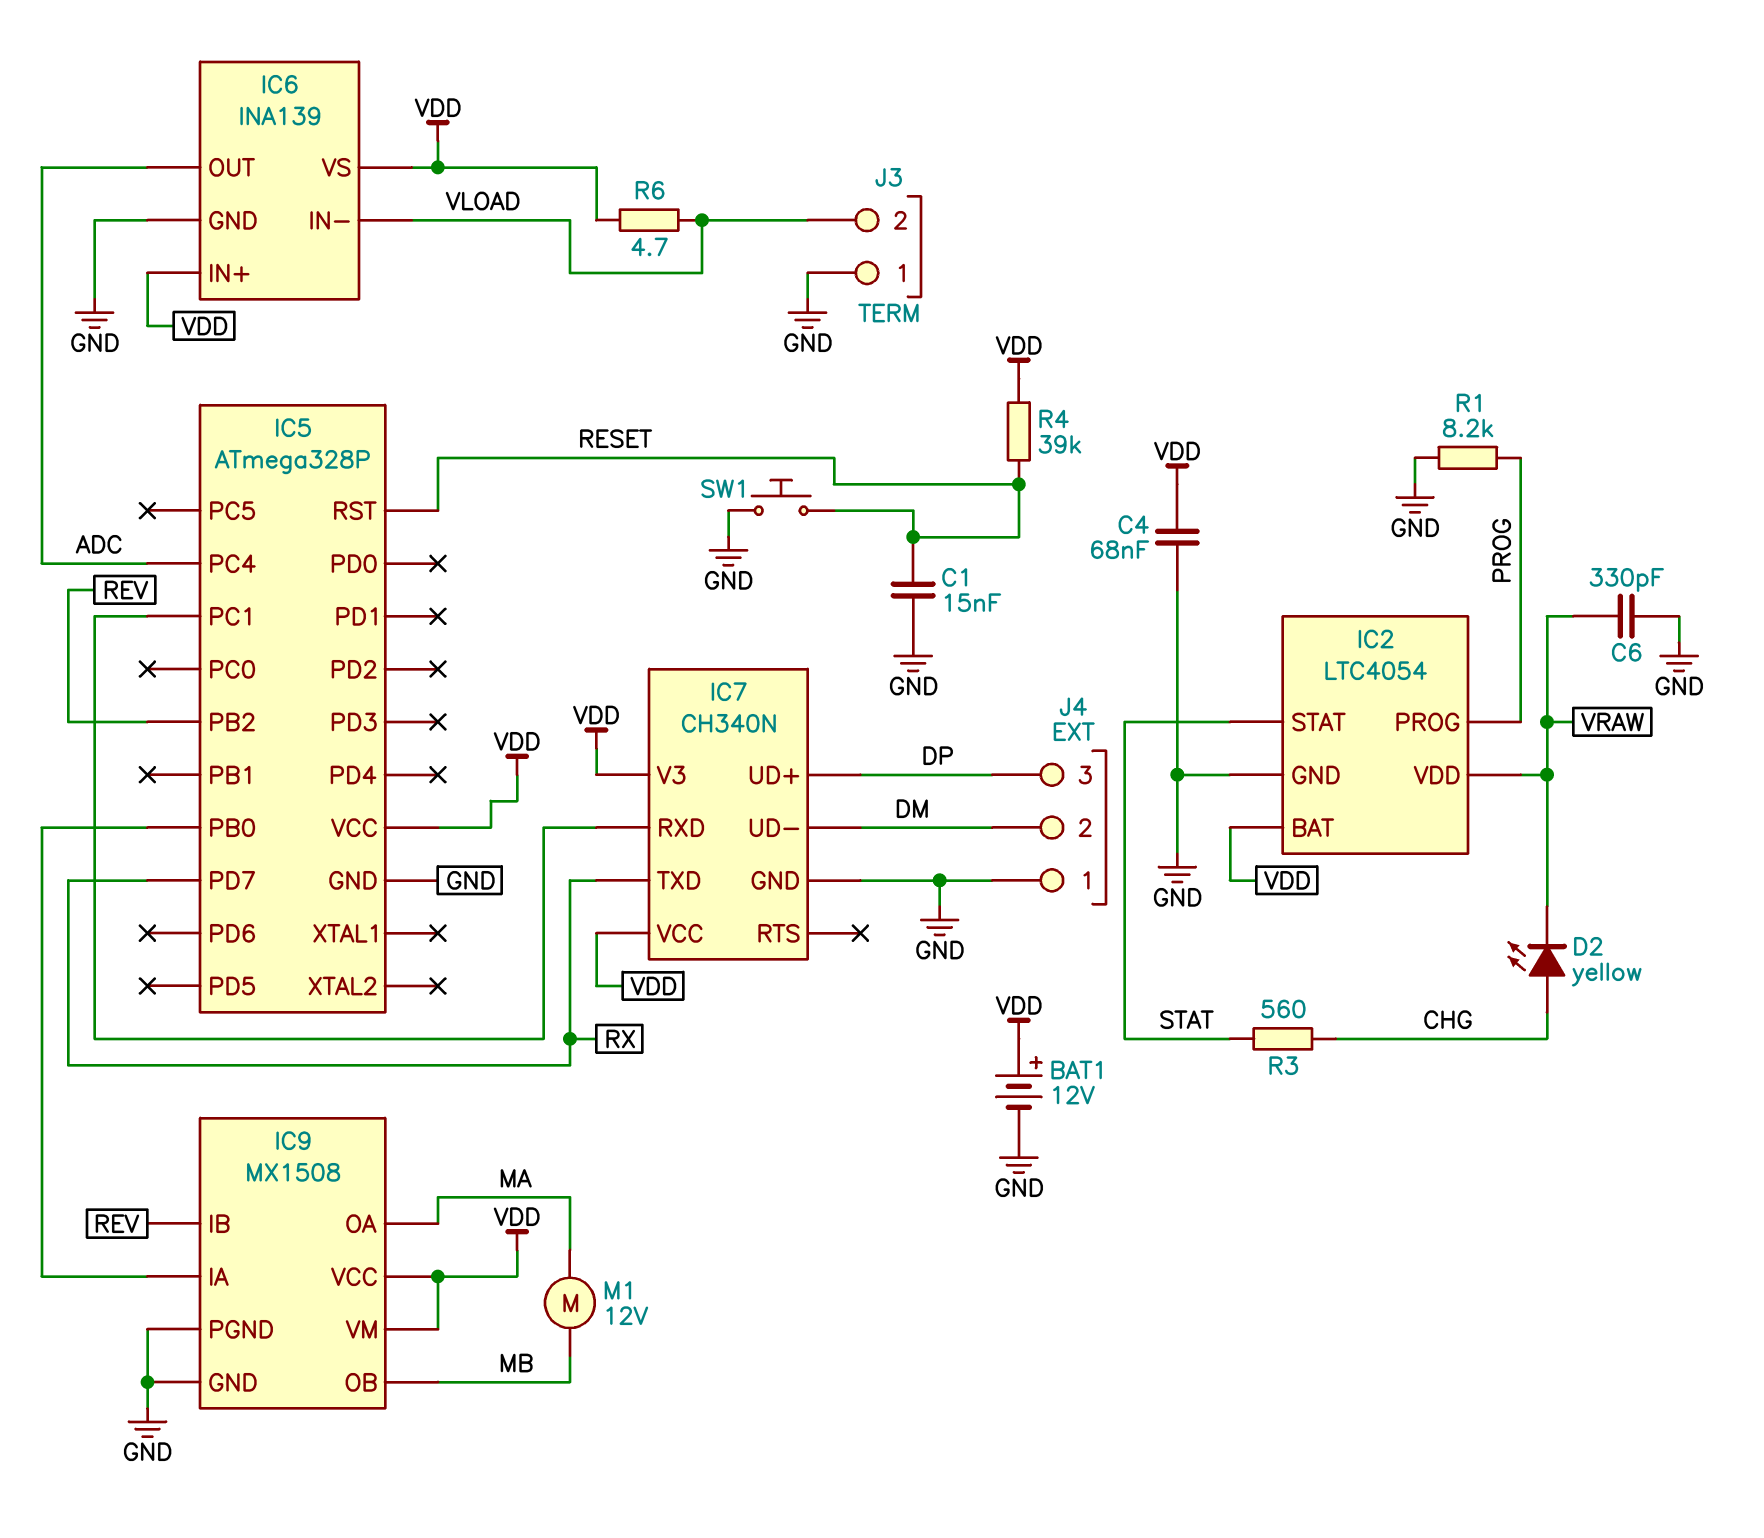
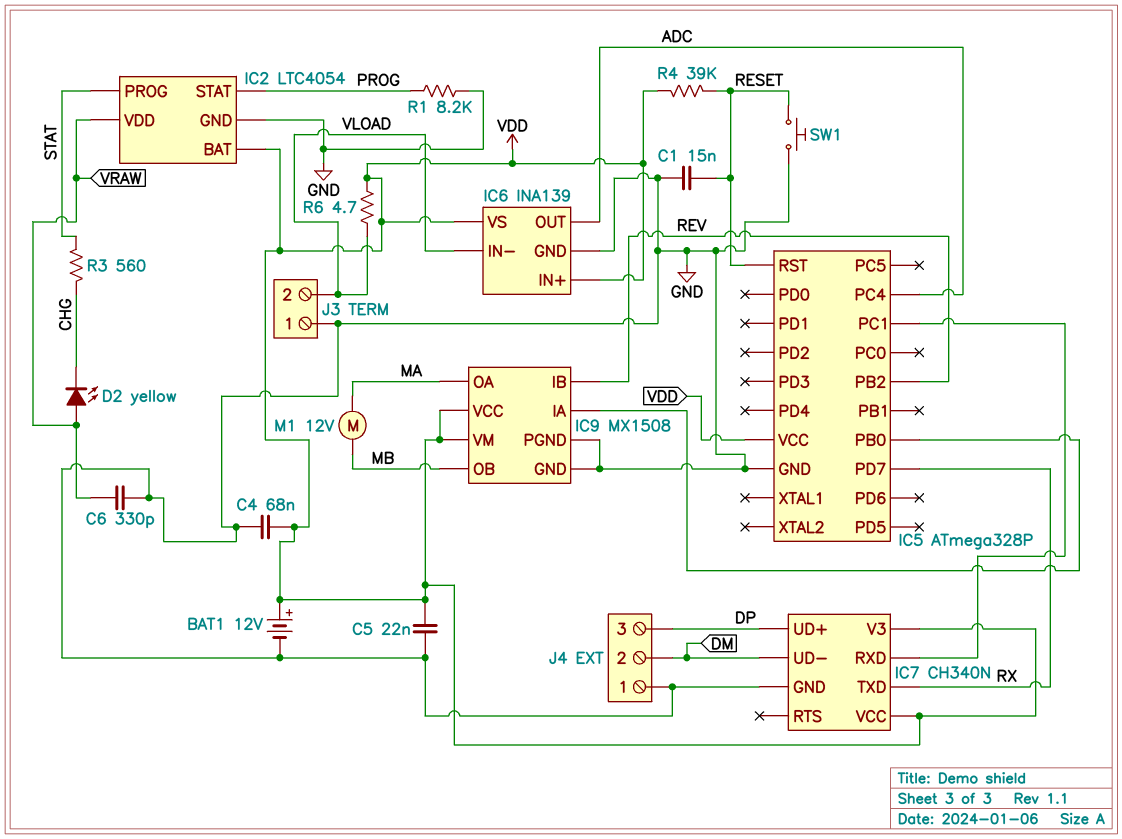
C5: none -> 22nF (GND, VDD)
D2: LED yellow (A CHG, K VRAW) -> LED yellow (A VRAW, K CHG)
IC2 pin PROG: PROG -> STAT
IC2 pin STAT: STAT -> PROG

